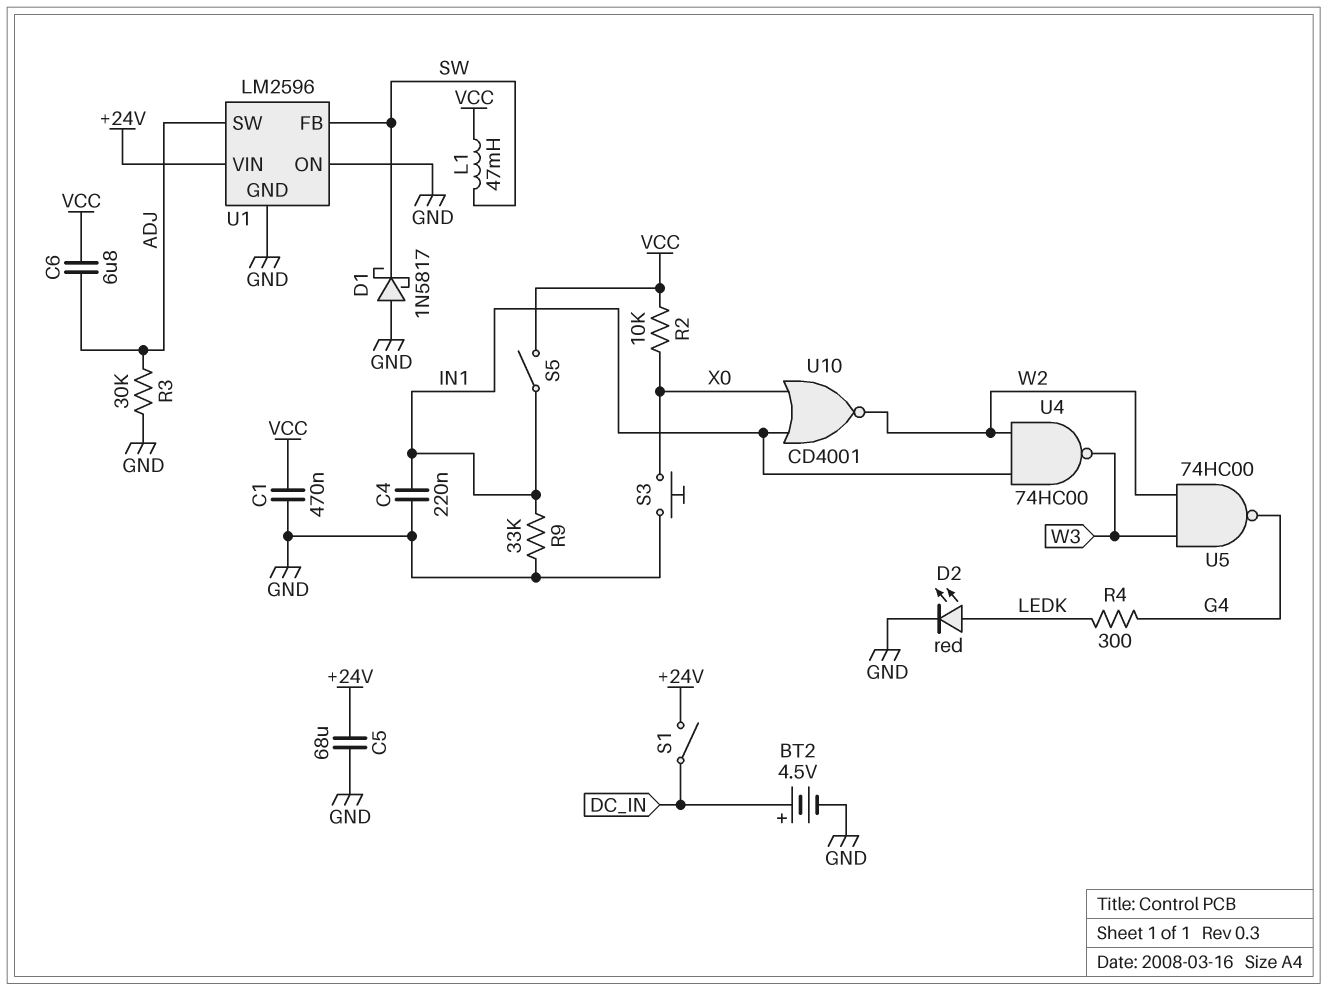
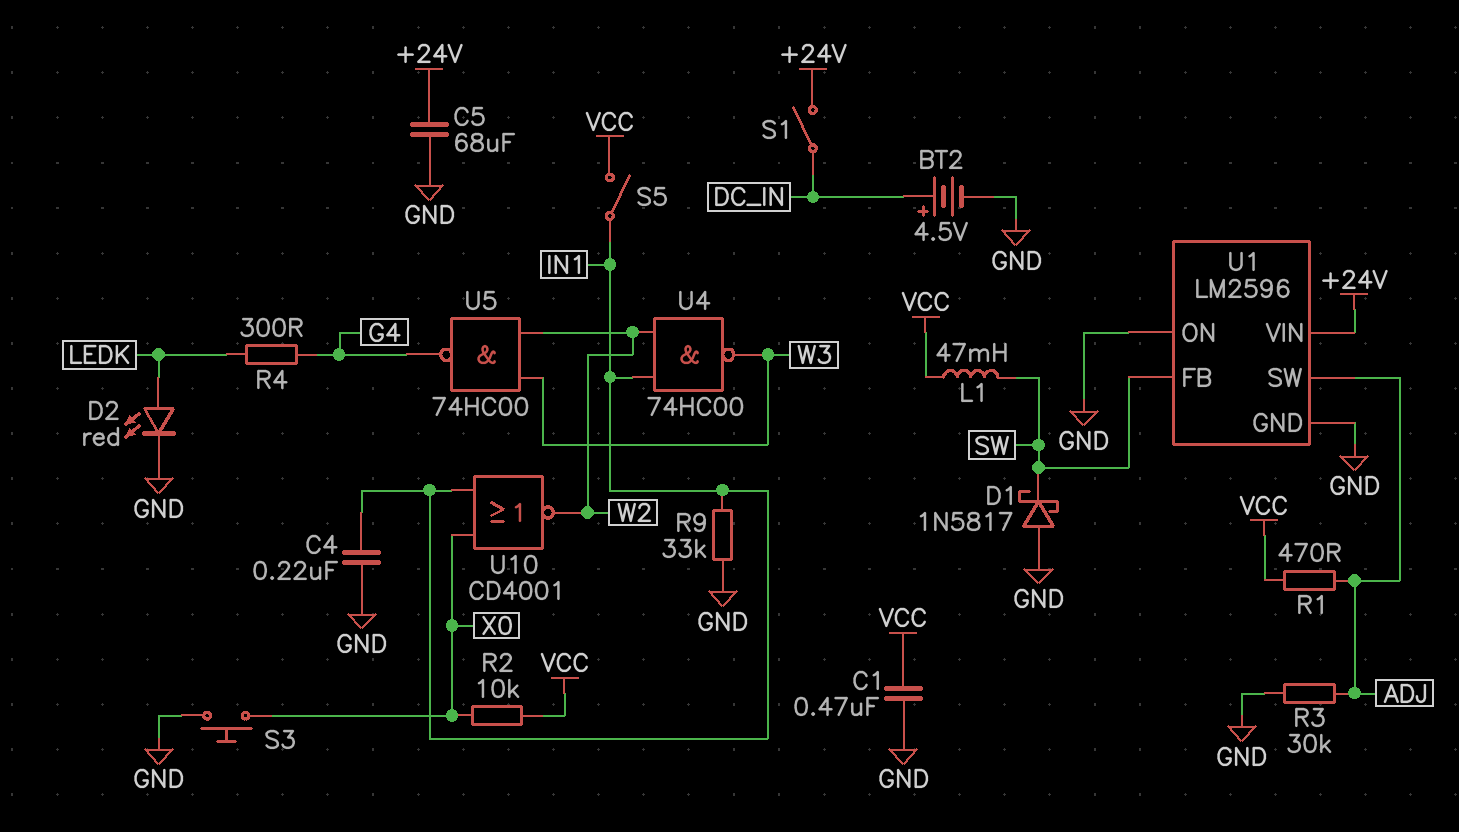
C6: 6.8uF (ADJ, VCC) -> none
R1: none -> 470 (ADJ, VCC)

